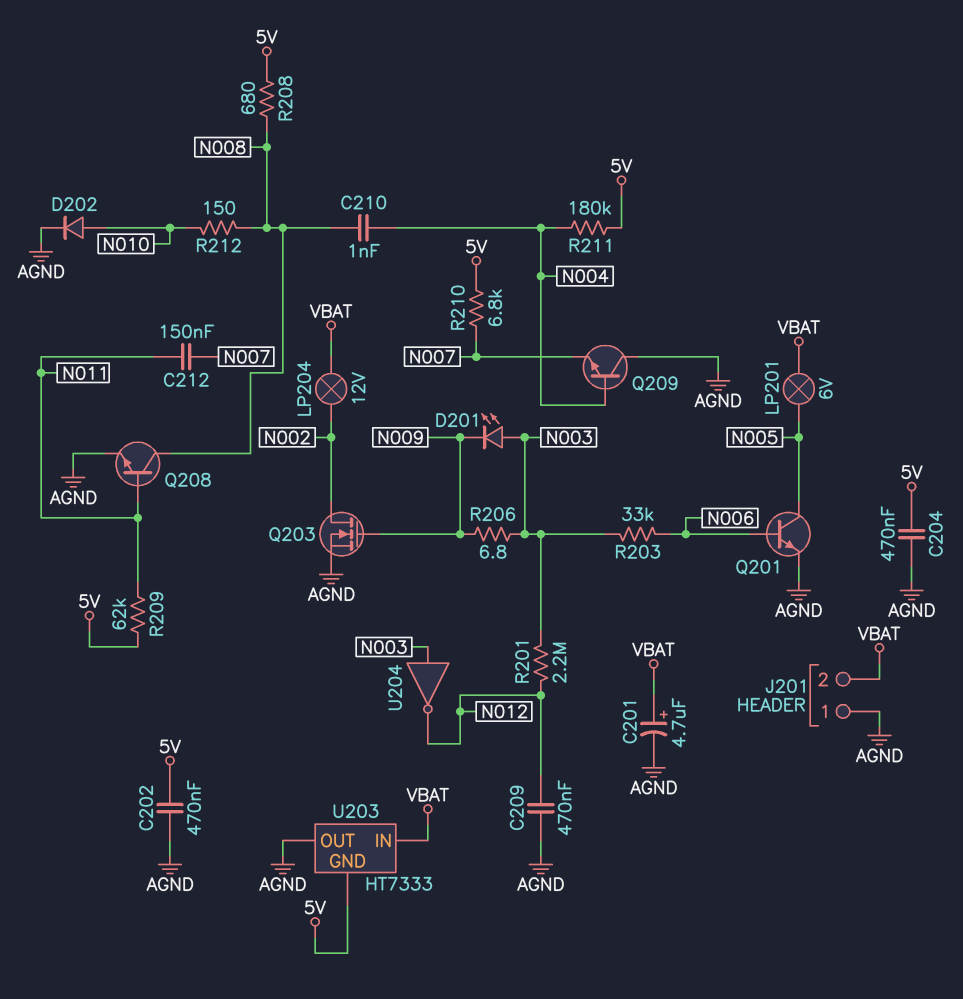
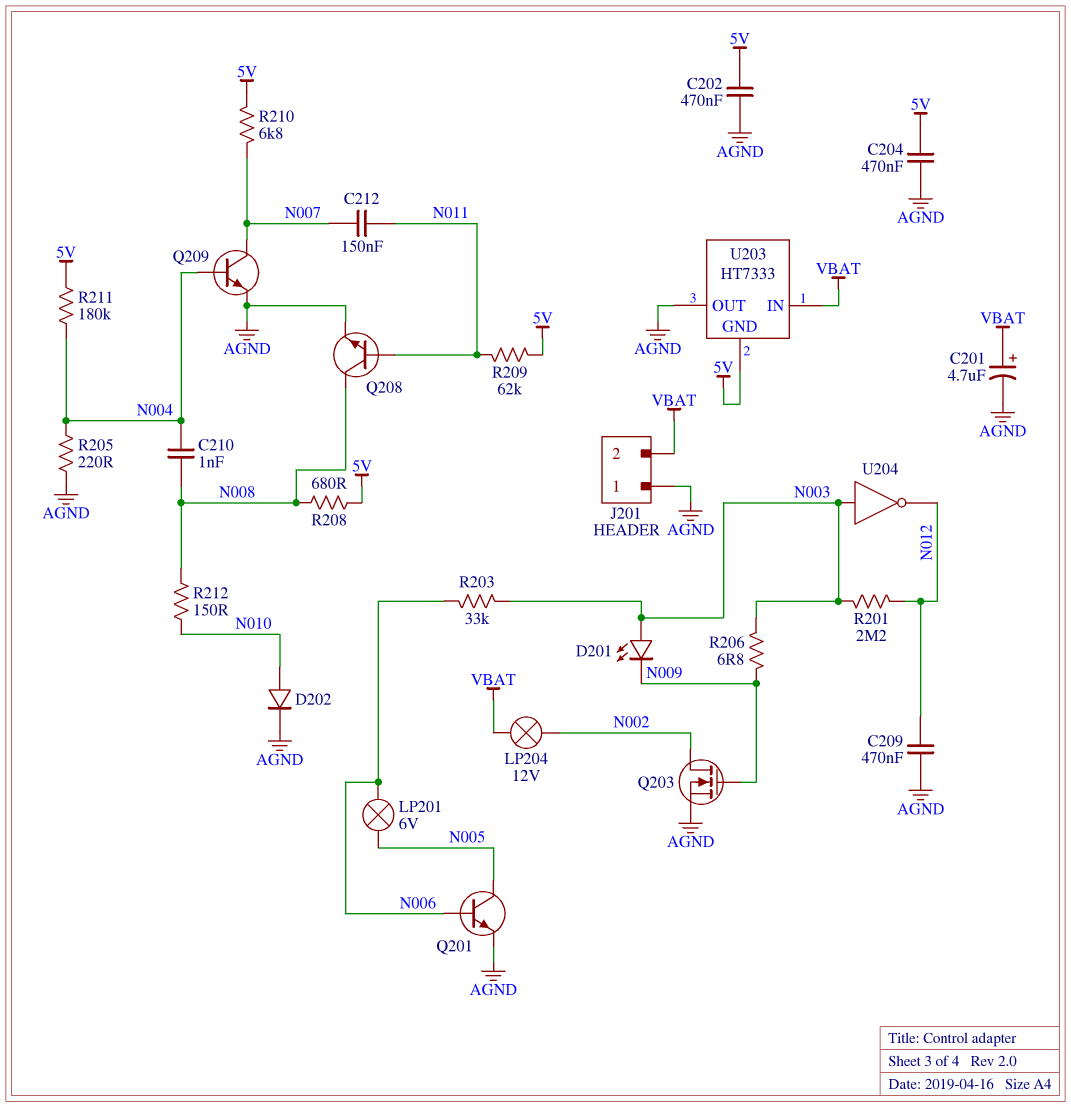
LP201: lamp 6V (N005, VBAT) -> lamp 6V (N005, N006)
Q209: NPN (B N004, C AGND, E N007) -> NPN (B N004, C N007, E AGND)
R205: none -> 220 (AGND, N004)

